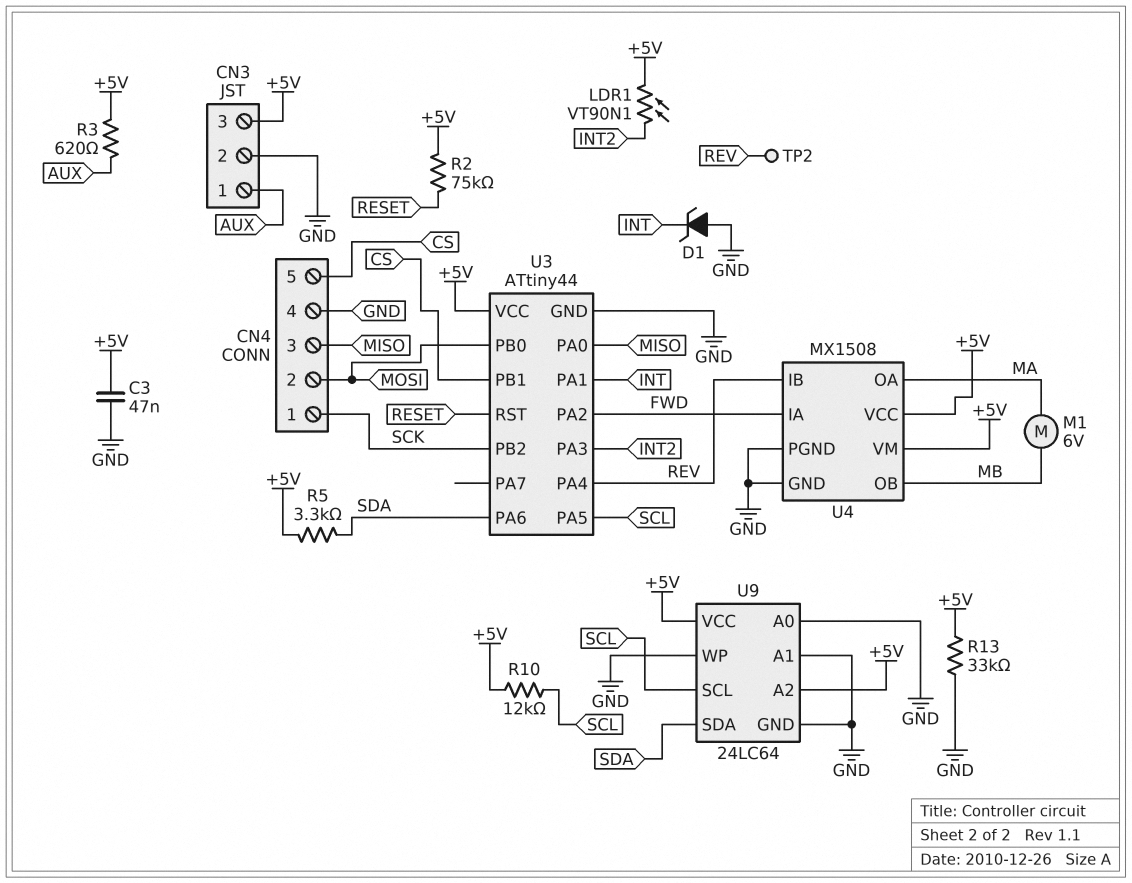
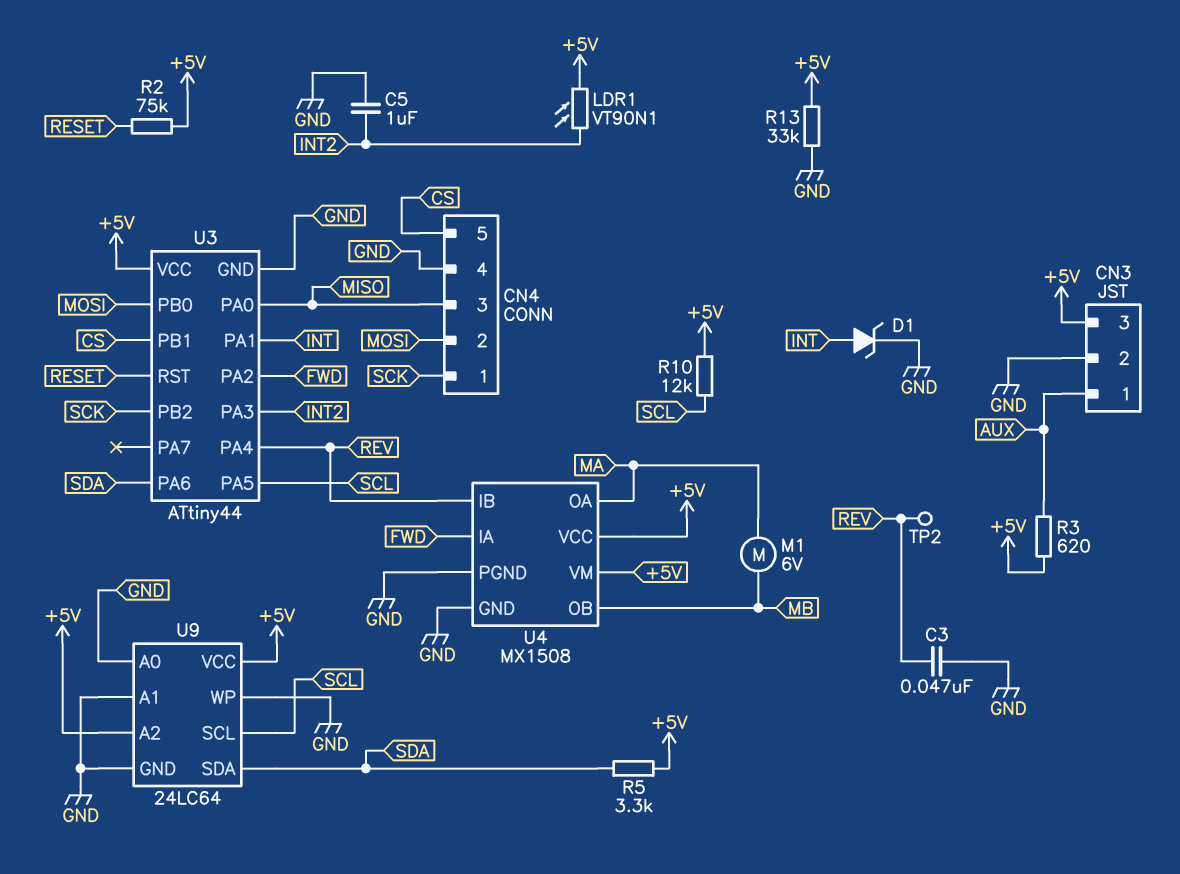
C3: 47nF (+5V, GND) -> 47nF (GND, REV)
C5: none -> 1uF (GND, INT2)
D1: zener (A GND, K INT) -> zener (A INT, K GND)

